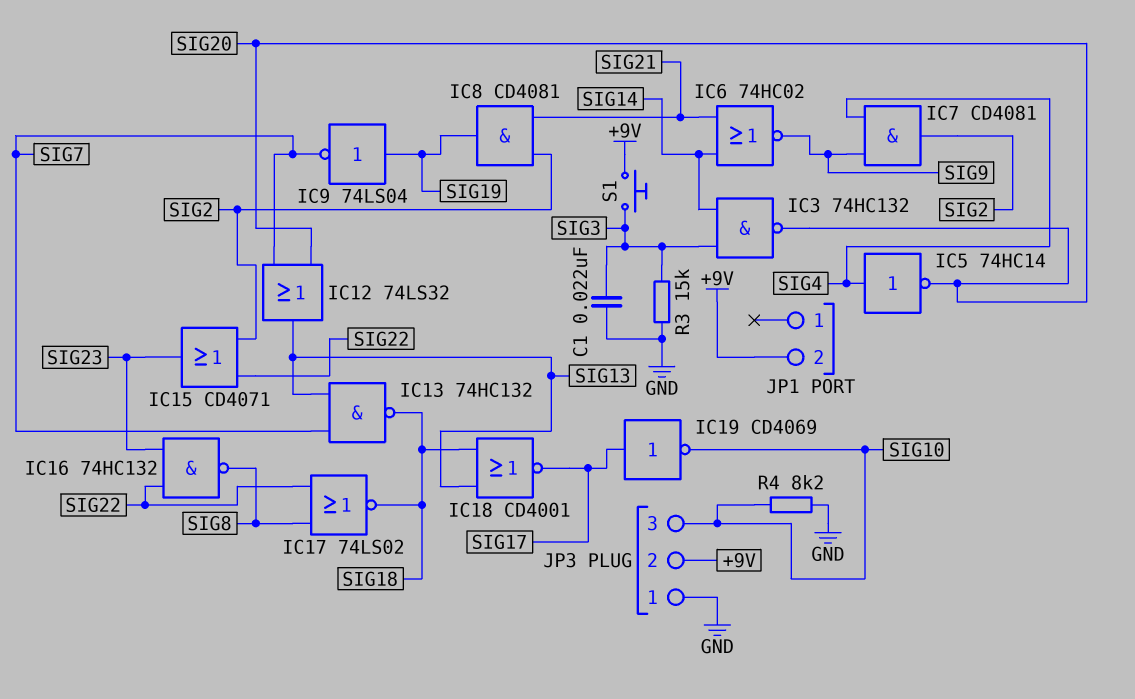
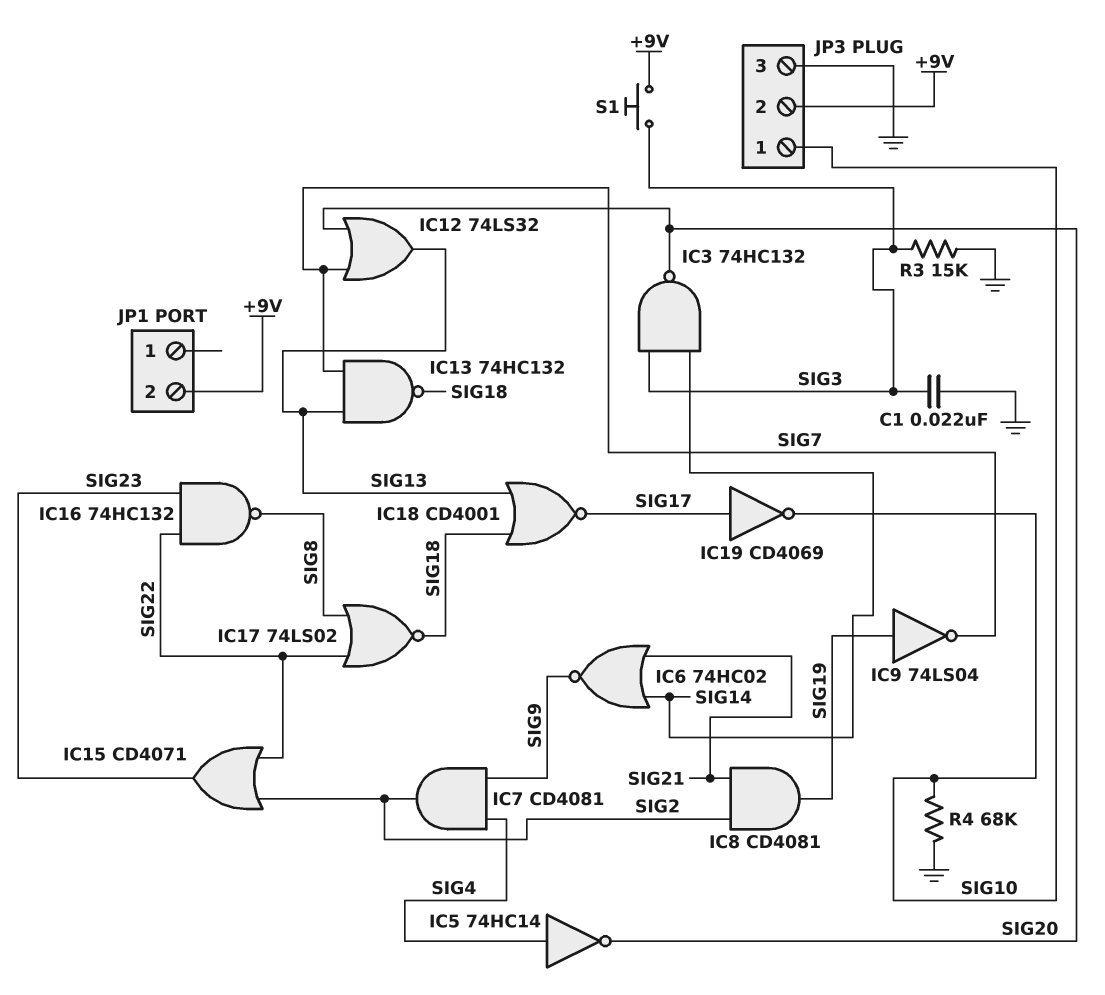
JP3 pin 1: GND -> SIG10
JP3 pin 3: SIG10 -> GND
R4: 8.2k (GND, SIG10) -> 68k (GND, SIG10)

